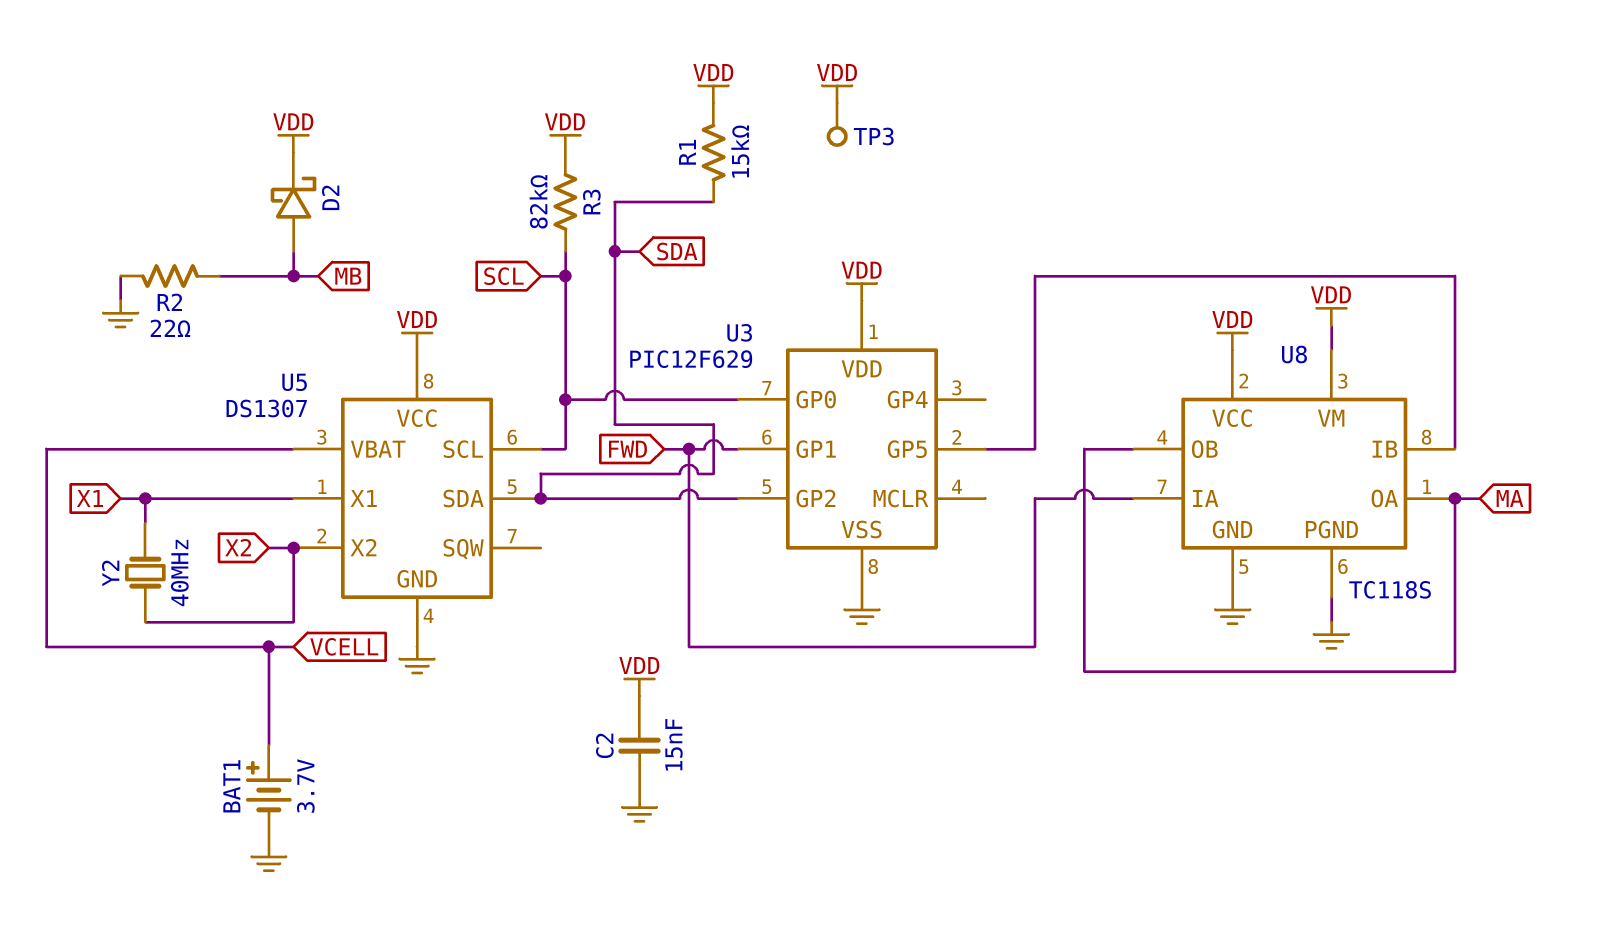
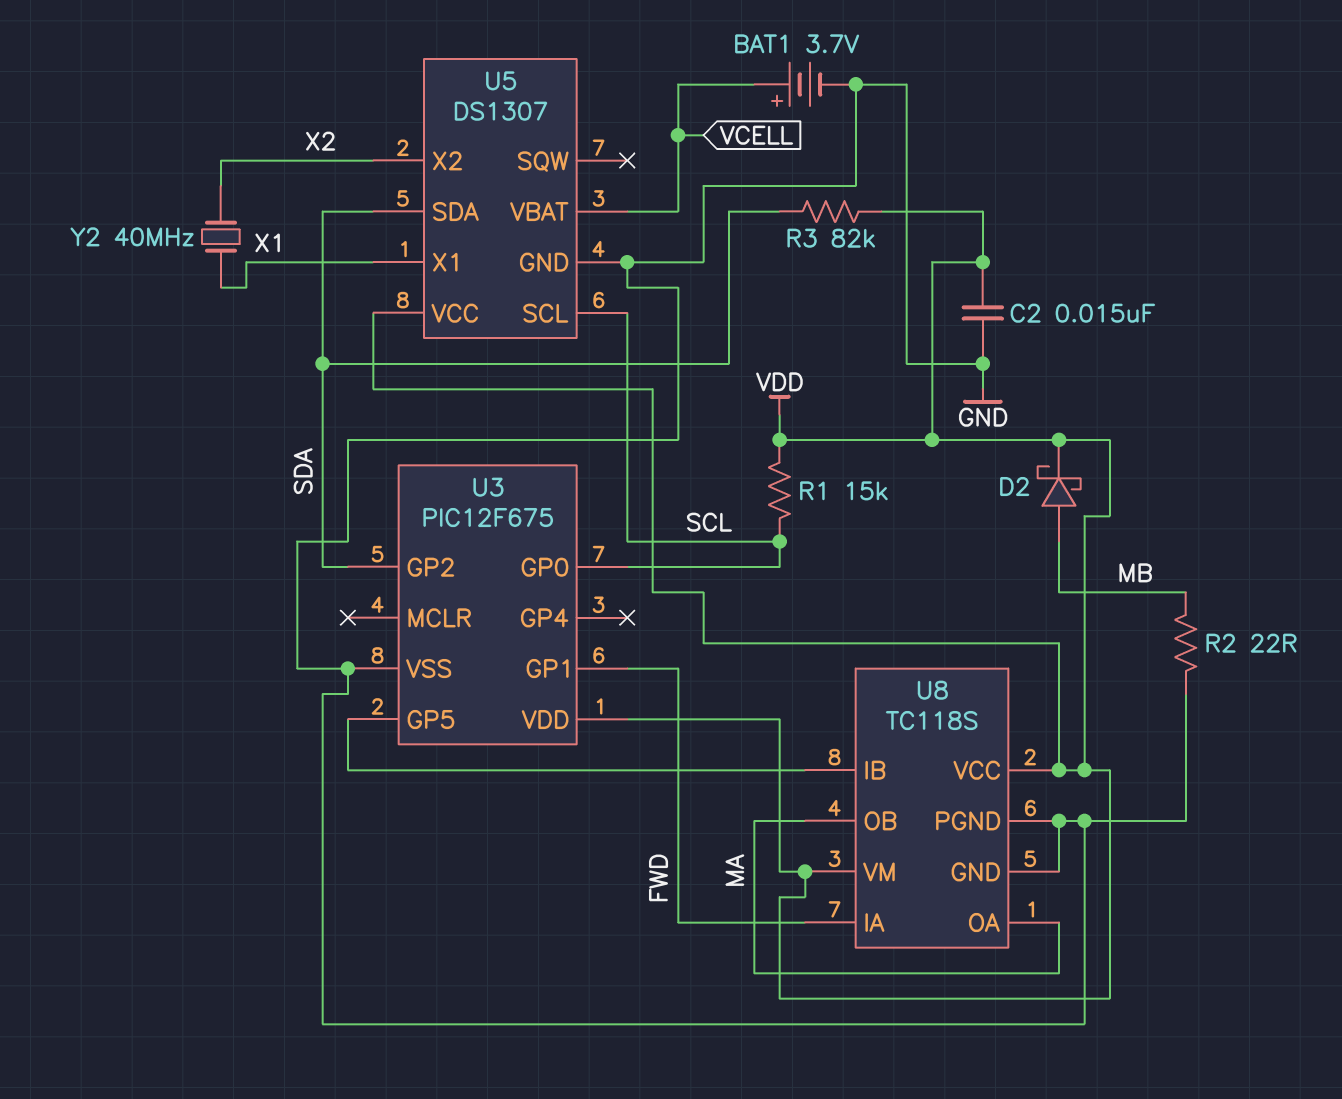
R1: 15k (SDA, VDD) -> 15k (SCL, VDD)
R3: 82k (SCL, VDD) -> 82k (SDA, VDD)
TP3: test point (VDD) -> none
U3: PIC12F629 -> PIC12F675

